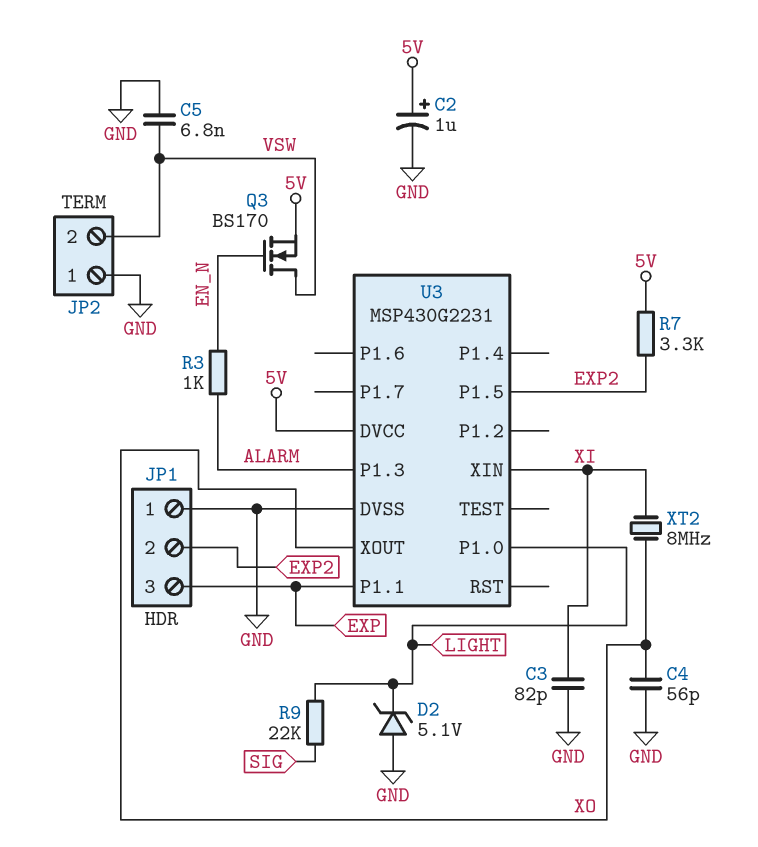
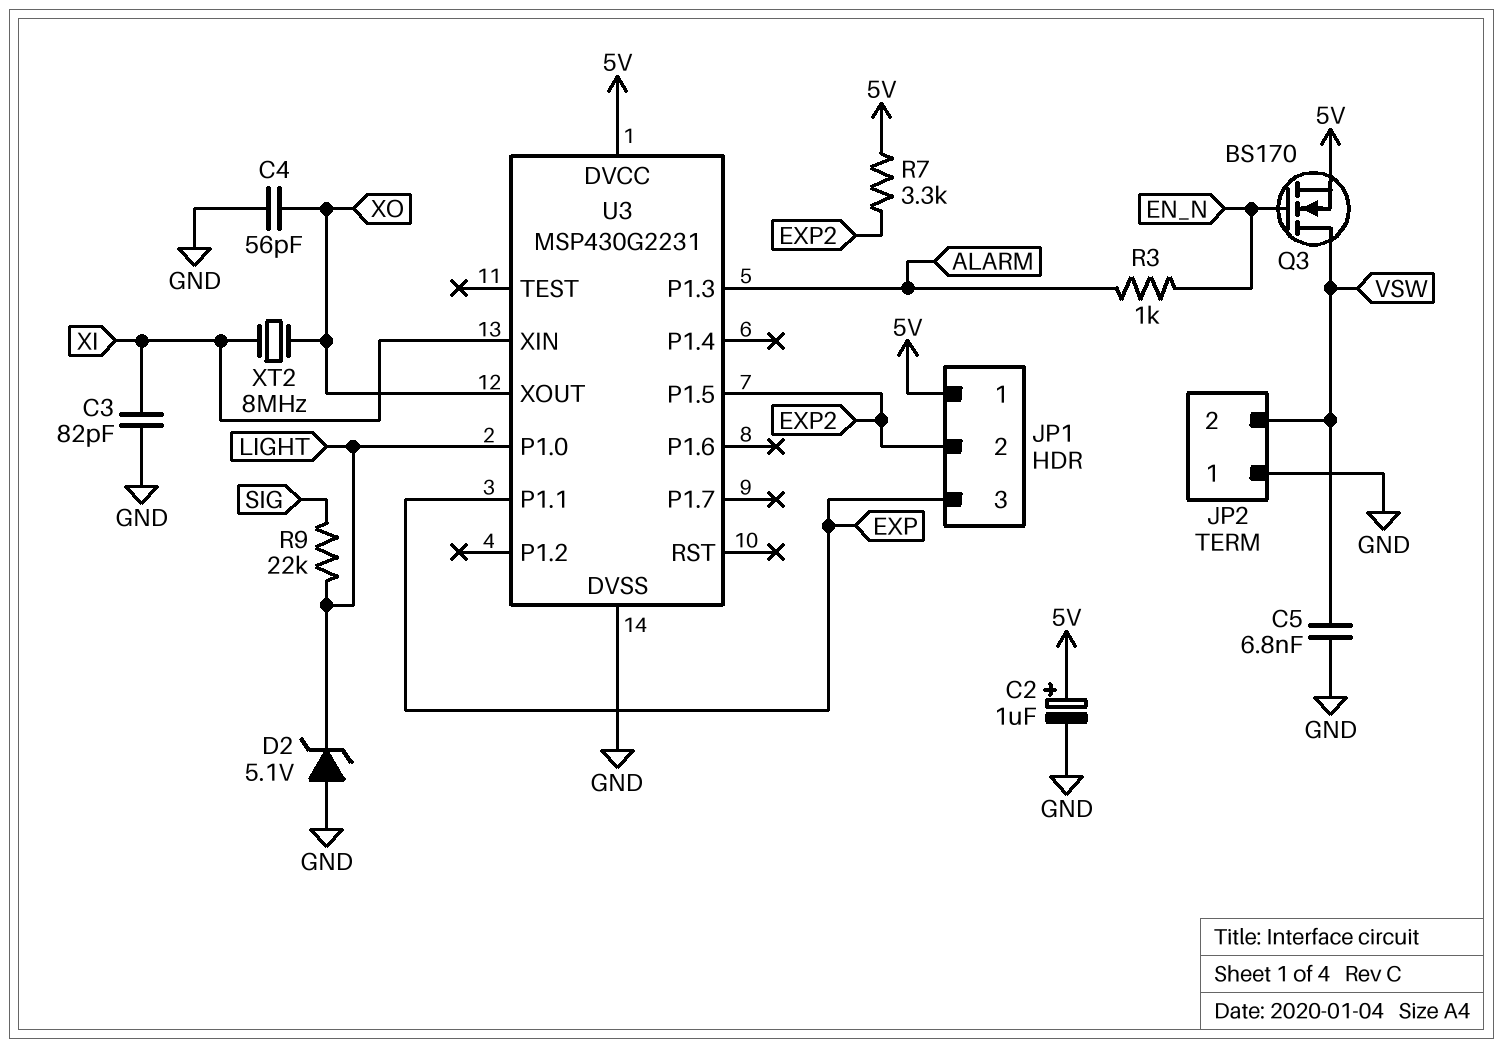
JP1 pin 1: GND -> 5V

